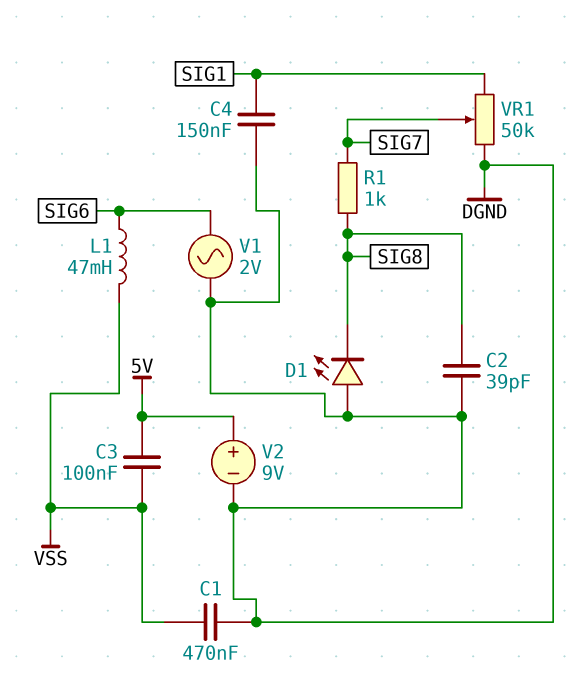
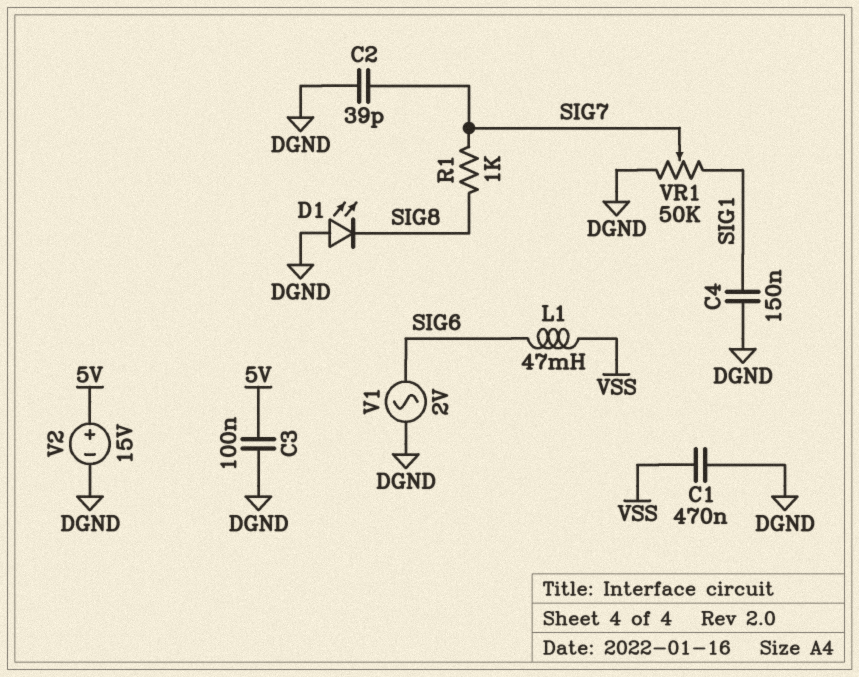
C2: 39pF (DGND, SIG8) -> 39pF (DGND, SIG7)
C3: 100nF (5V, VSS) -> 100nF (5V, DGND)
V2: 9V (plus 5V, minus DGND) -> 15V (plus 5V, minus DGND)

